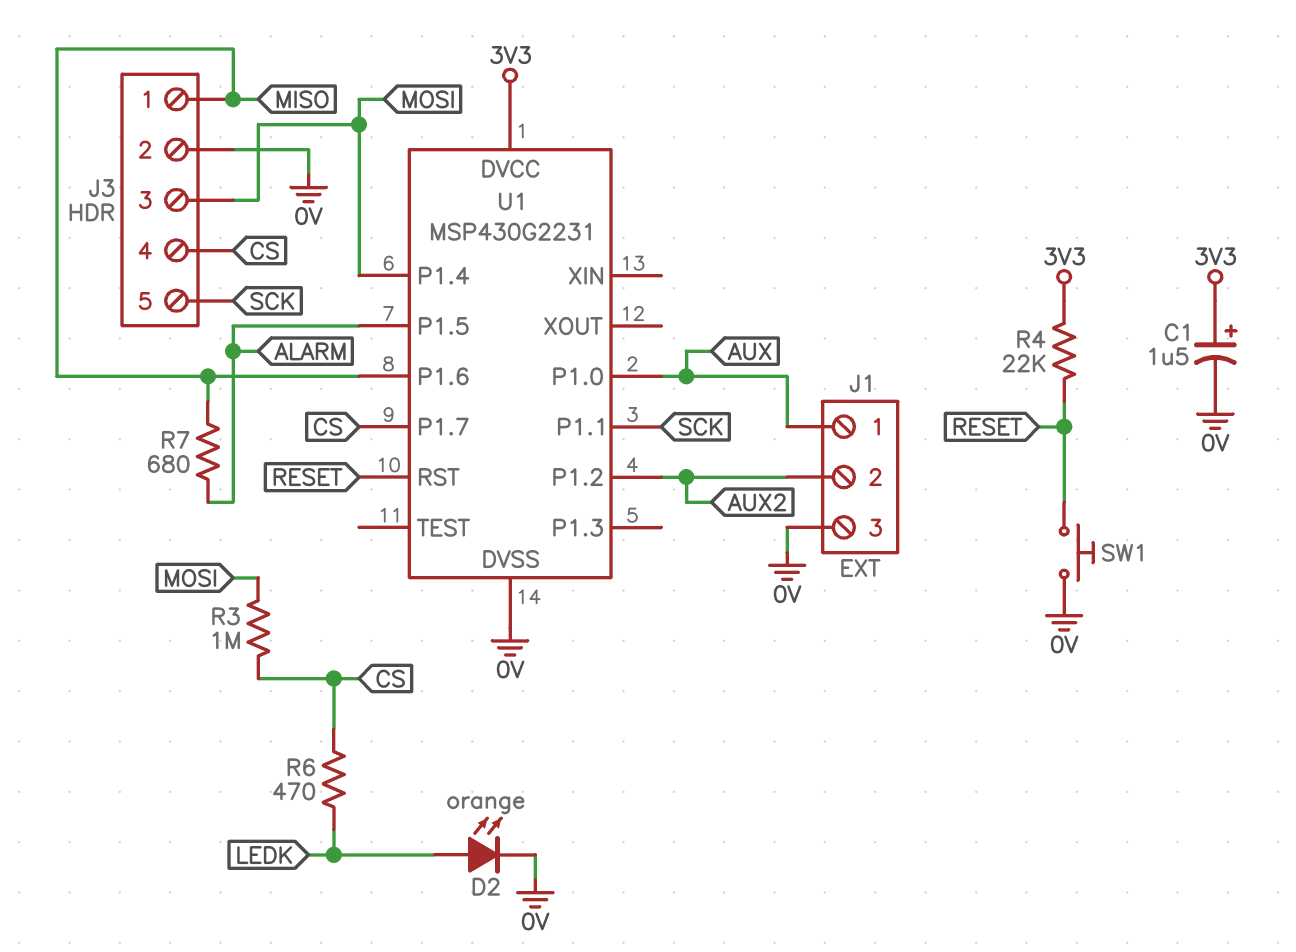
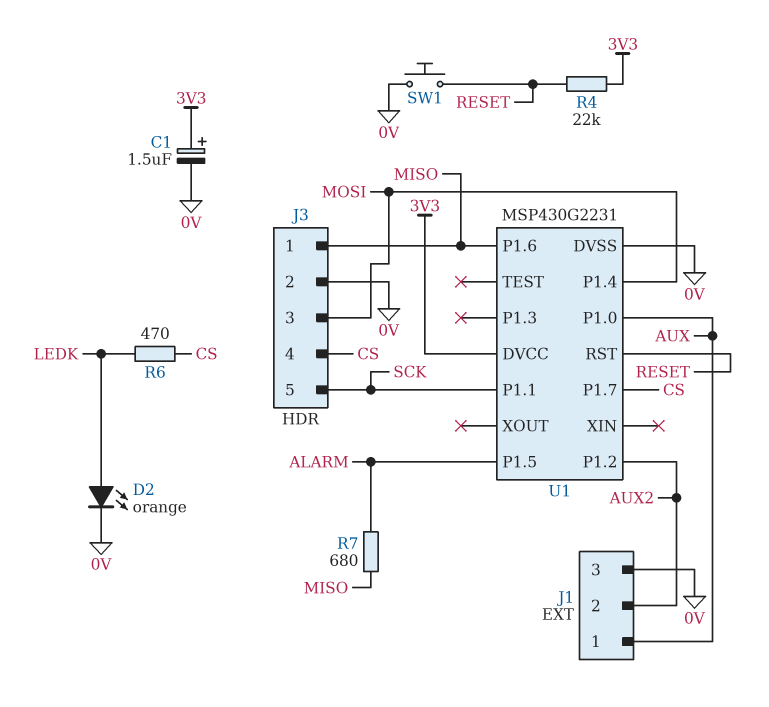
R3: 1M (CS, MOSI) -> none

